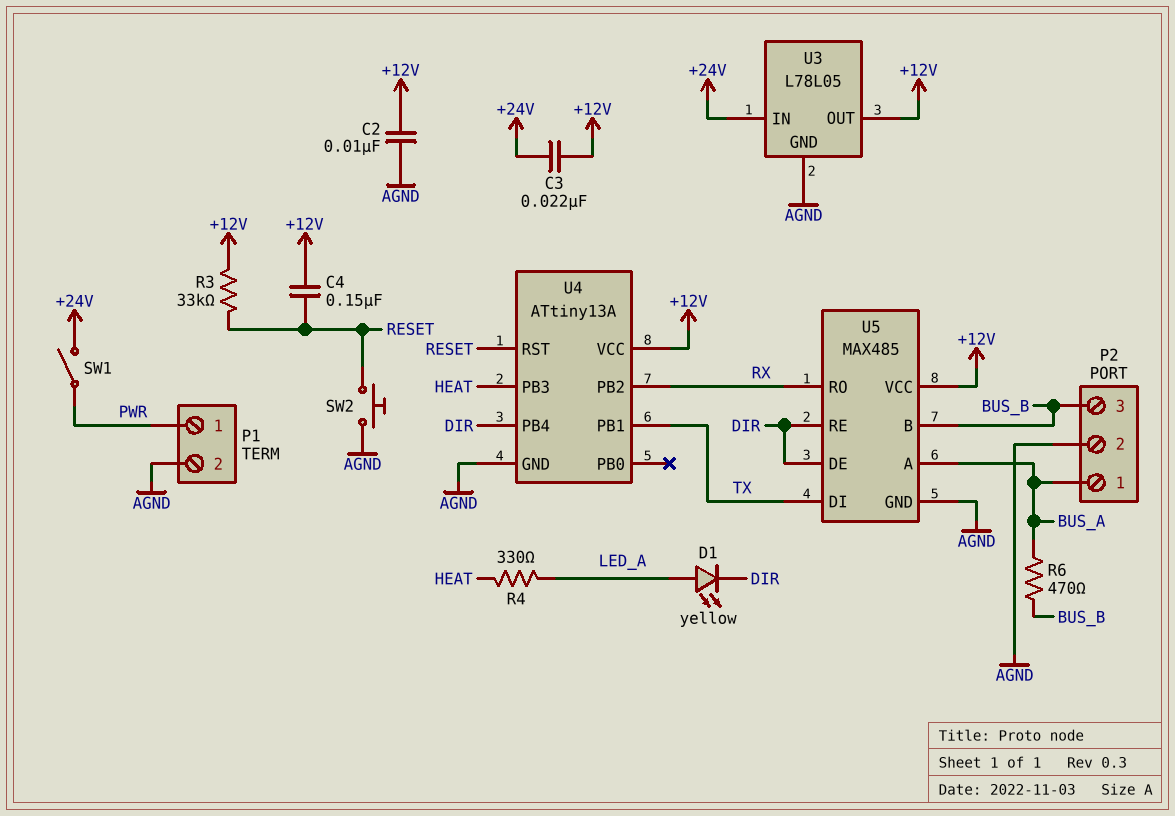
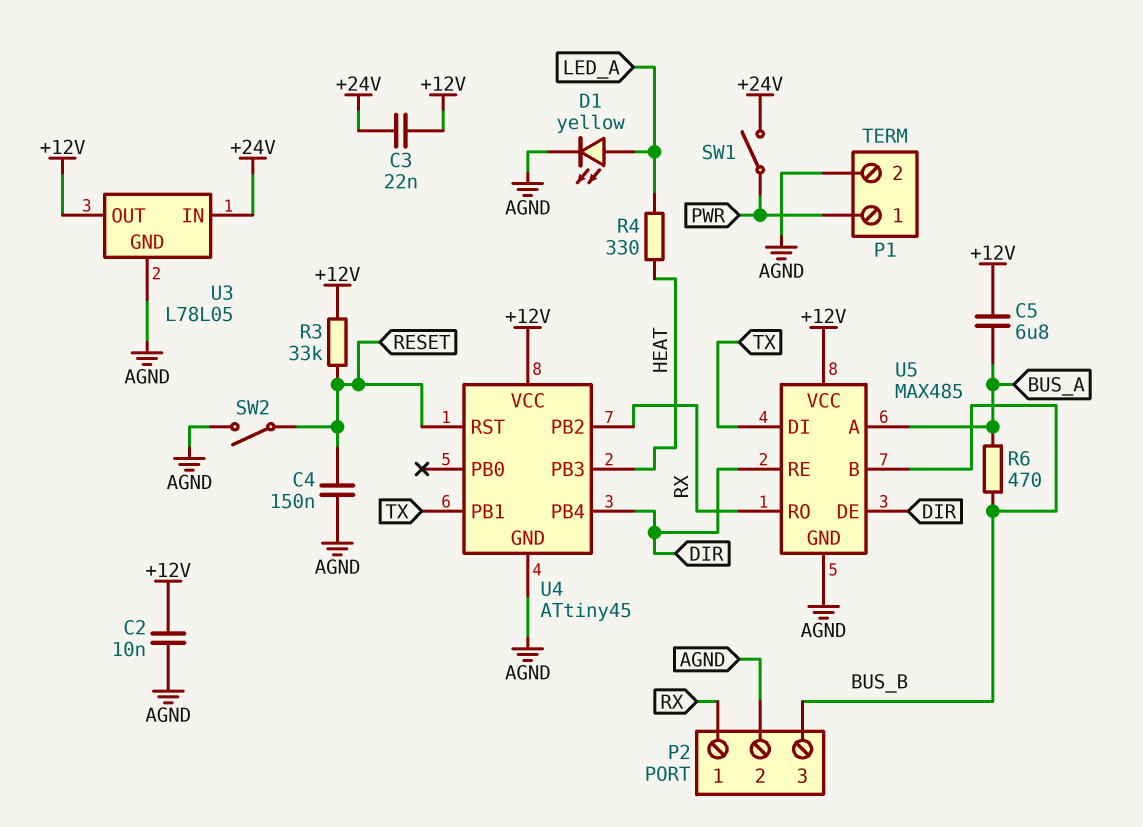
C4: 150nF (+12V, RESET) -> 150nF (AGND, RESET)
C5: none -> 6.8uF (+12V, BUS_A)
D1: LED yellow (A LED_A, K DIR) -> LED yellow (A LED_A, K AGND)
P2 pin 1: BUS_A -> RX
SW2: button (AGND, RESET) -> switch (AGND, RESET)
U4: ATtiny13A -> ATtiny45

